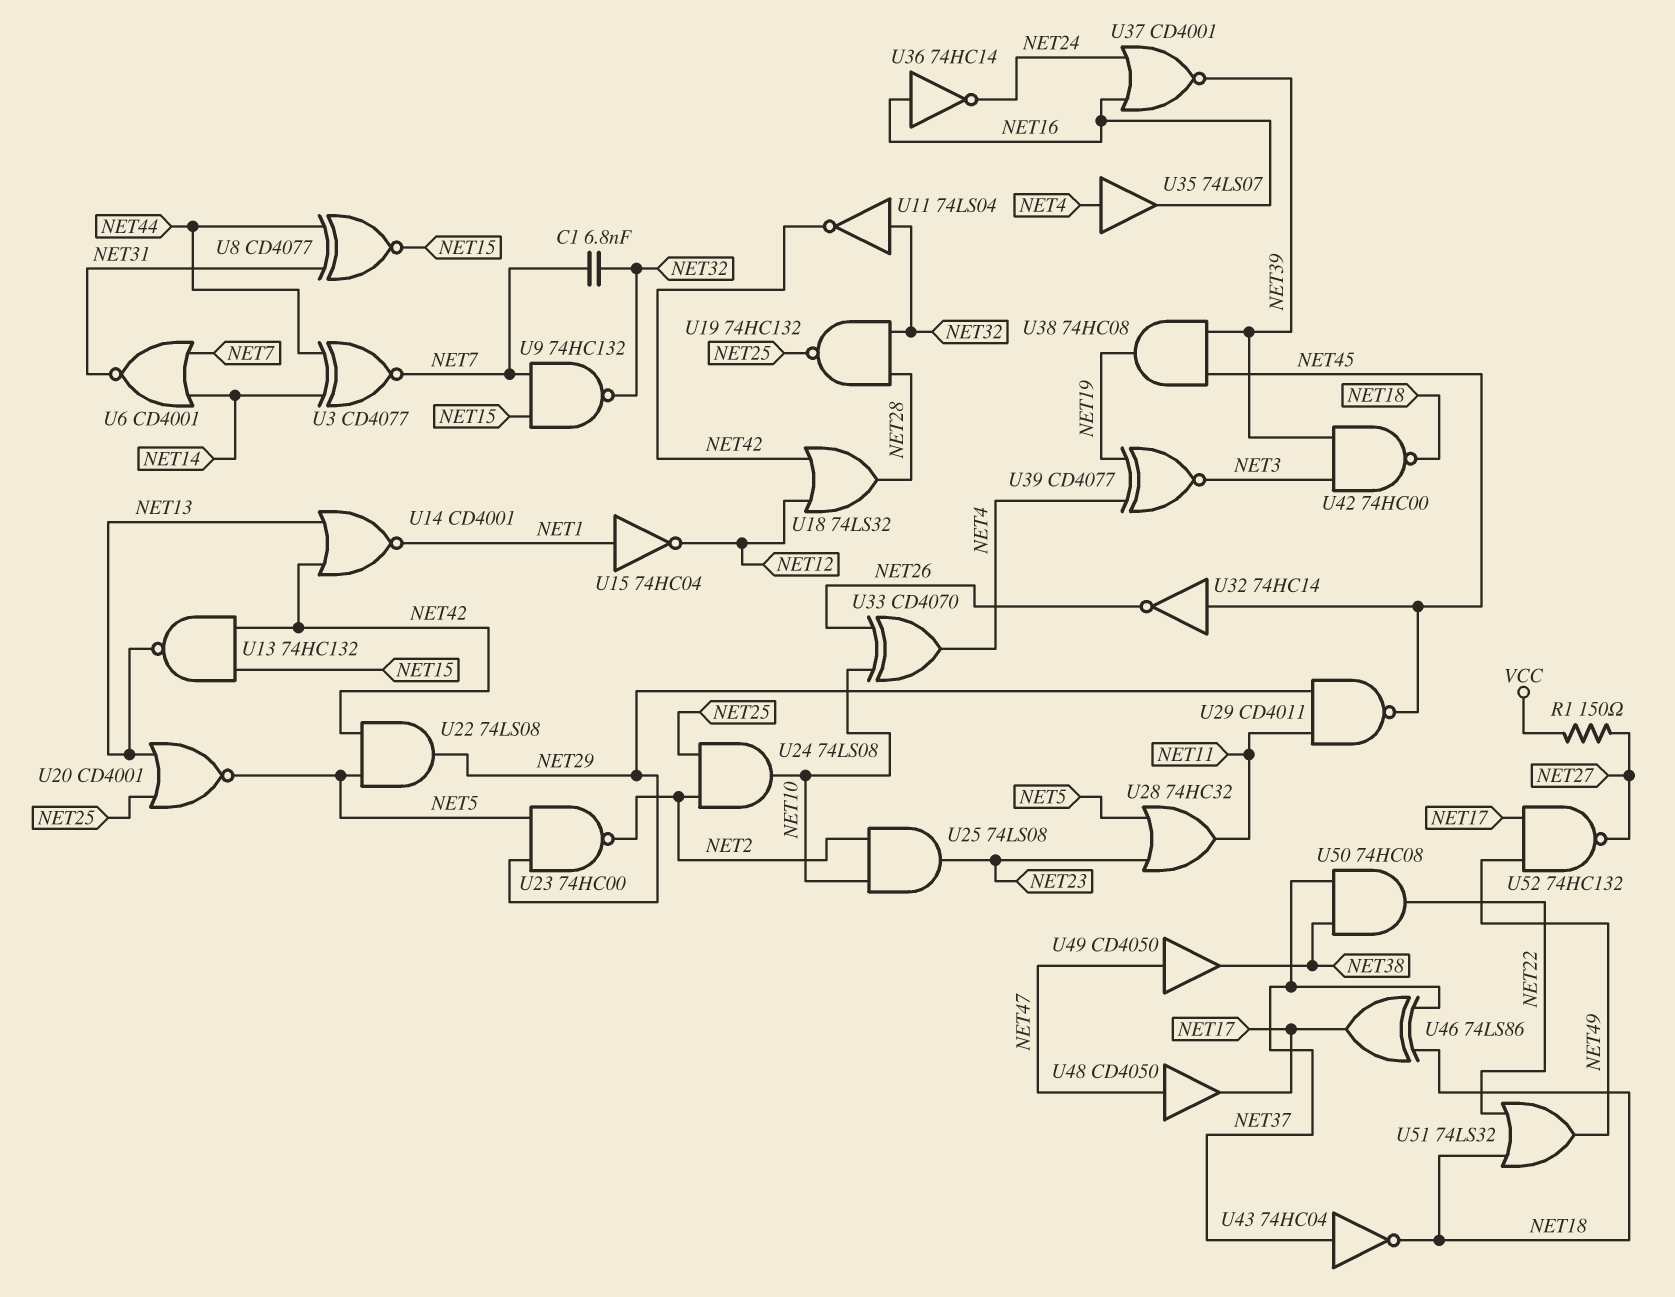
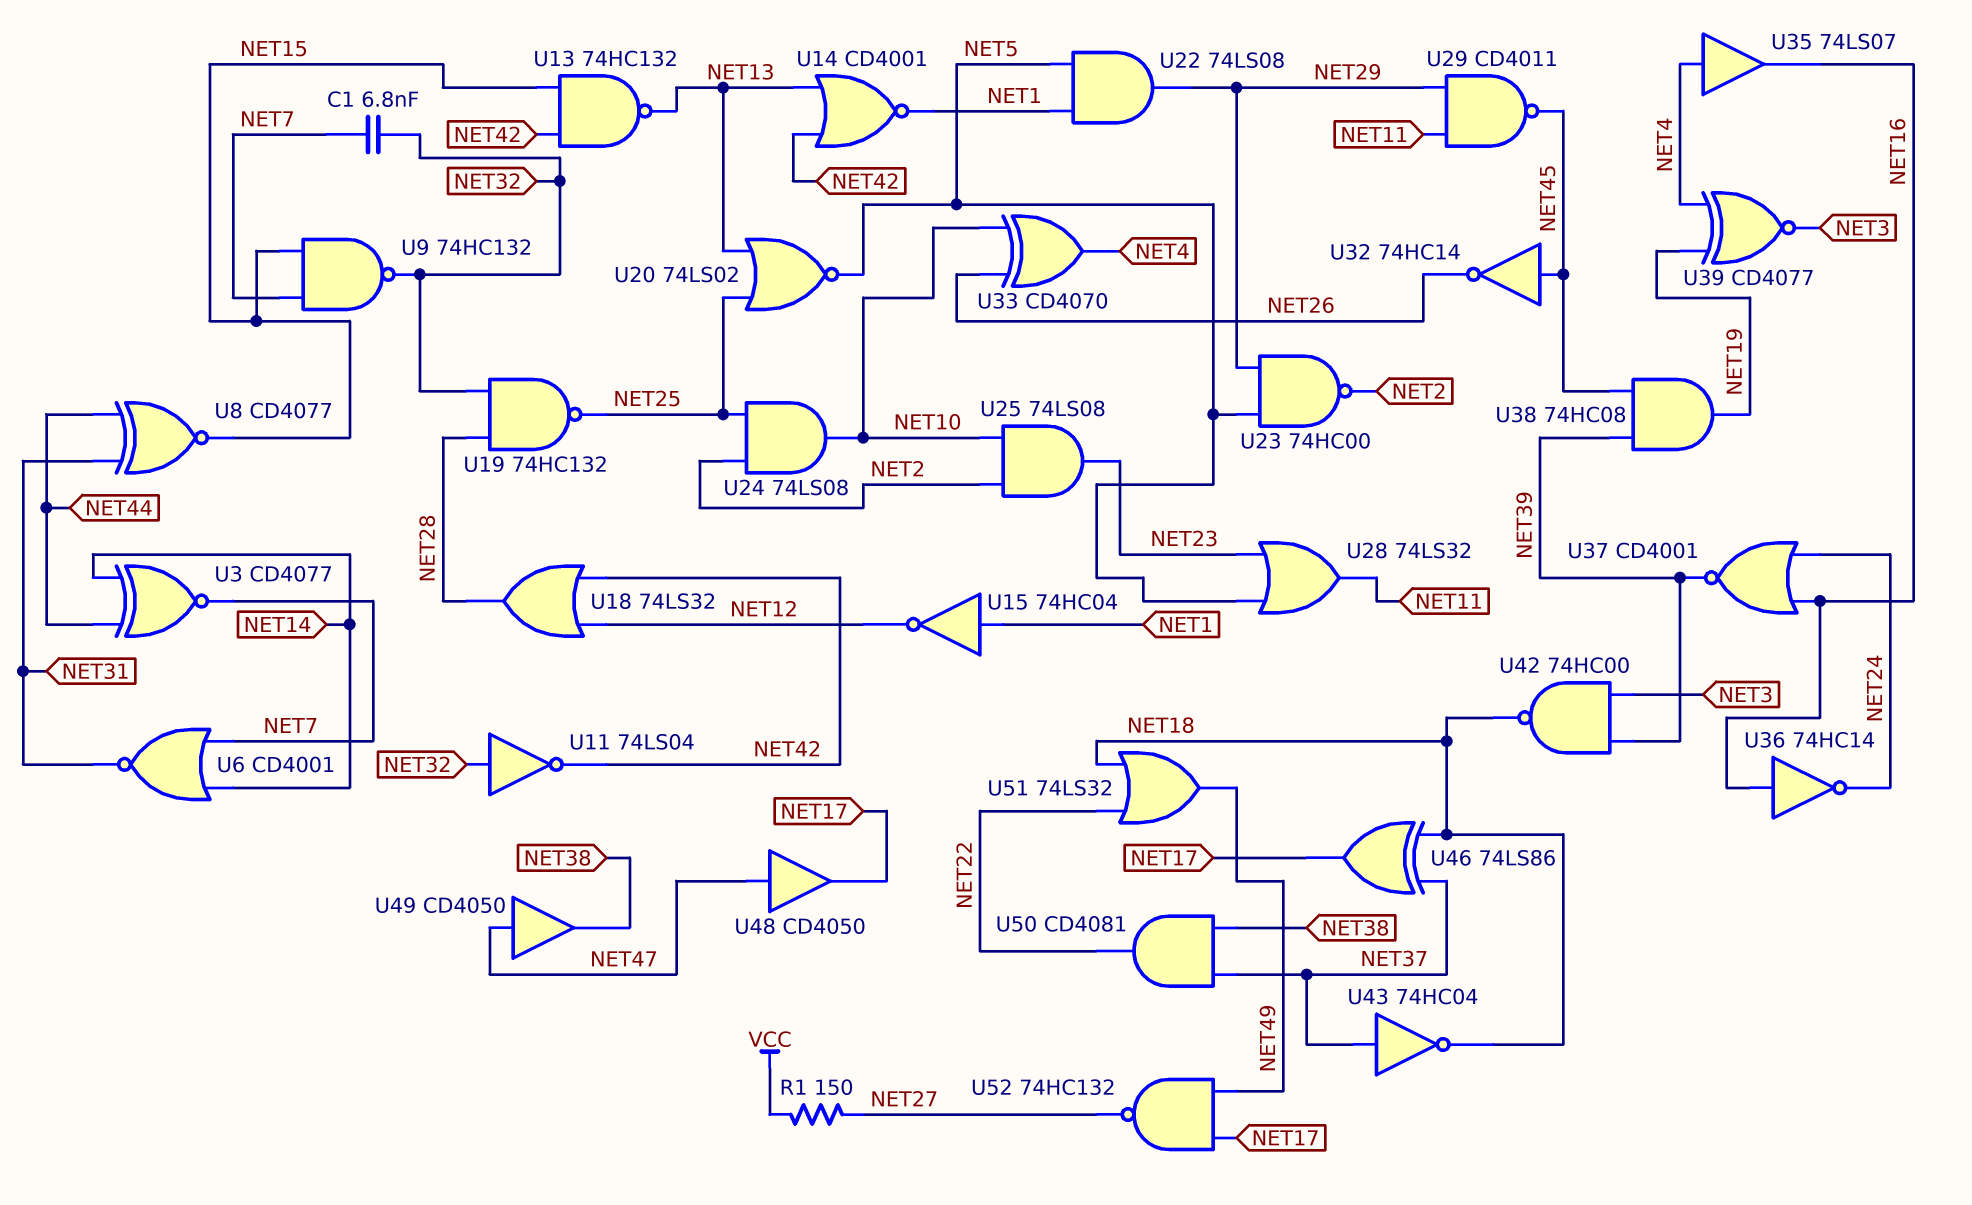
U20: NOR CD4001 (in NET13, in NET25, out NET5) -> NOR 74LS02 (in NET13, in NET25, out NET5)
U22: AND 74LS08 (in NET5, in NET42, out NET29) -> AND 74LS08 (in NET1, in NET5, out NET29)
U28: OR 74HC32 (in NET5, in NET23, out NET11) -> OR 74LS32 (in NET5, in NET23, out NET11)
U50: AND 74HC08 (in NET37, in NET38, out NET22) -> AND CD4081 (in NET37, in NET38, out NET22)

